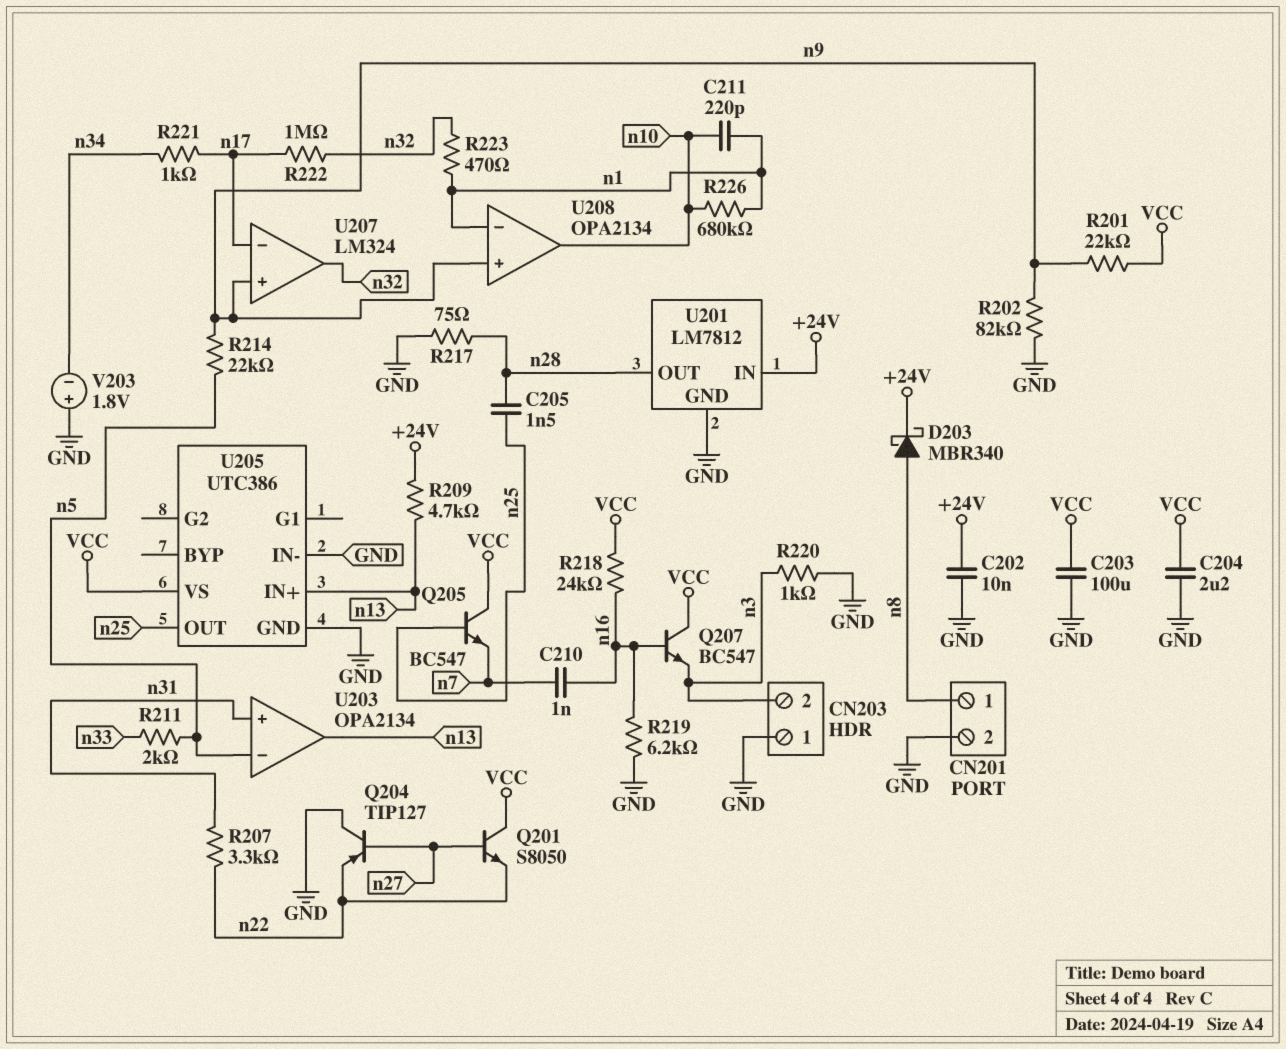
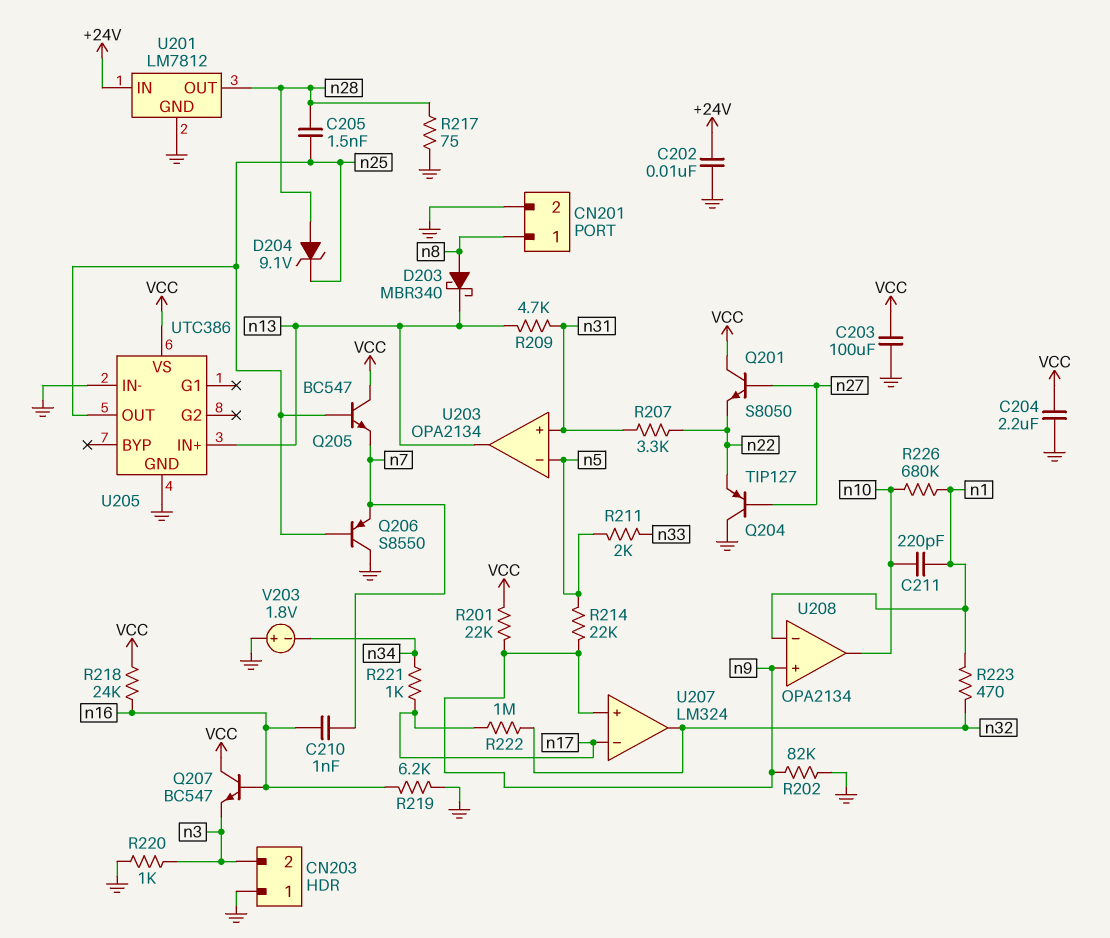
D203: schottky MBR340 (A n8, K +24V) -> schottky MBR340 (A n8, K n13)
D204: none -> zener 9.1V (A n28, K n25)
Q206: none -> PNP S8550 (B n25, C GND, E n7)
R209: 4.7k (+24V, n13) -> 4.7k (n13, n31)

